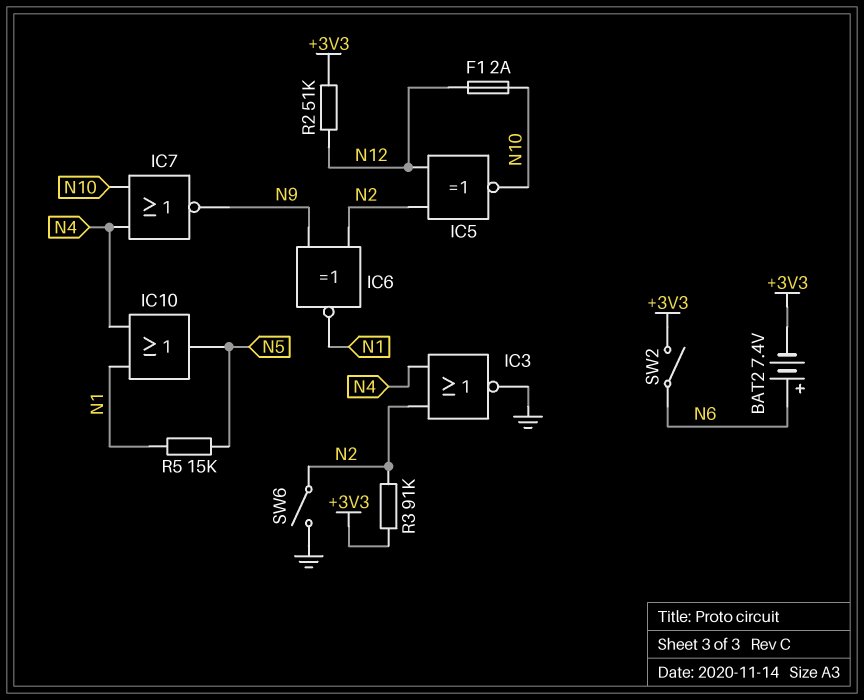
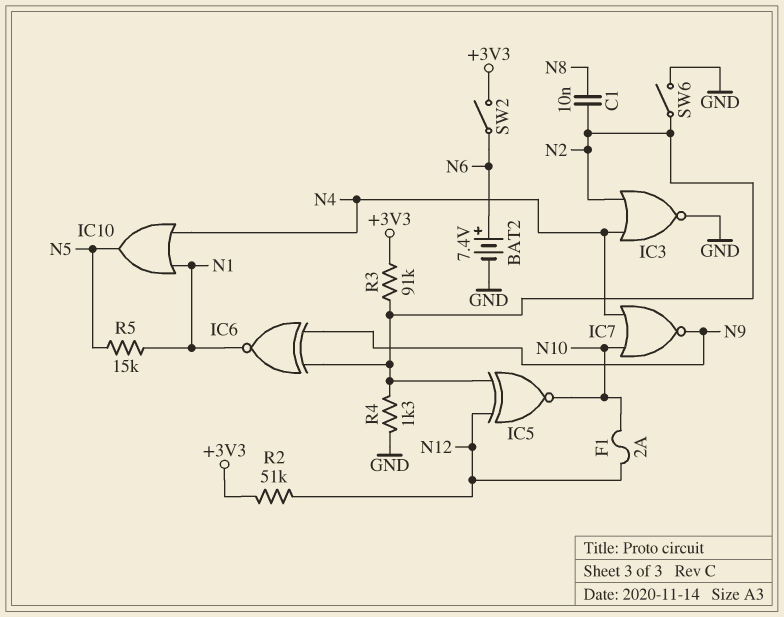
BAT2: 7.4V (plus N6, minus +3V3) -> 7.4V (plus N6, minus GND)
C1: none -> 10nF (N2, N8)
R4: none -> 1.3k (GND, N2)

